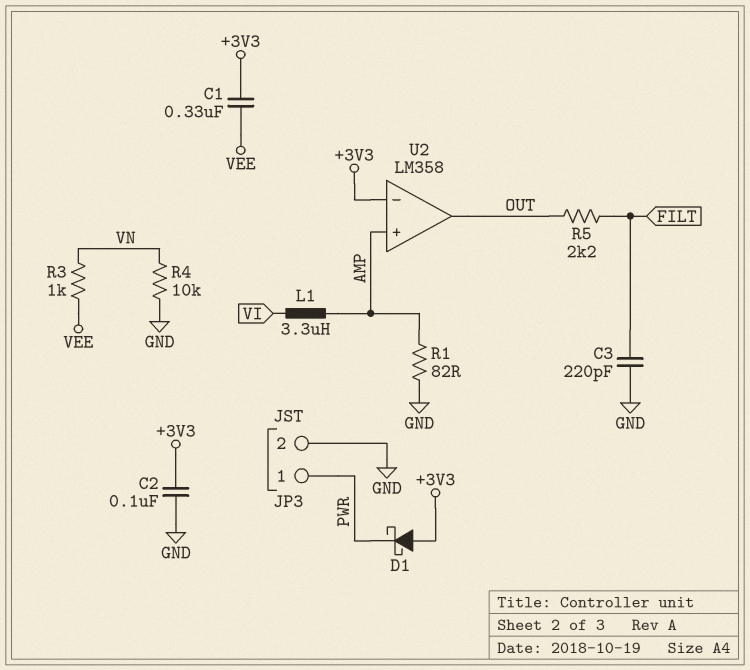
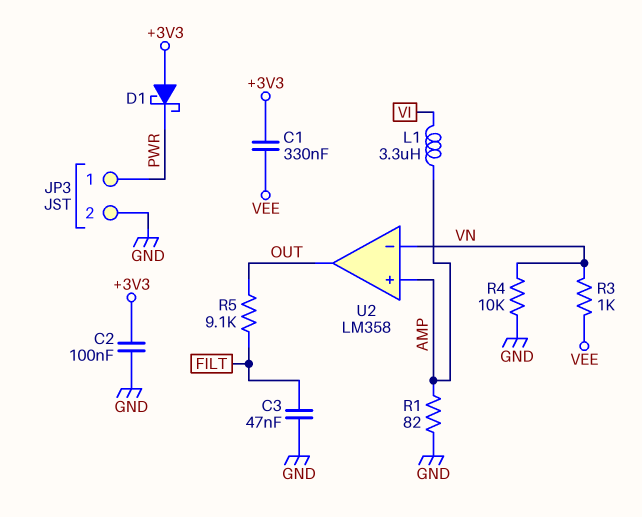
C3: 220pF (FILT, GND) -> 47nF (FILT, GND)
R5: 2.2k (FILT, OUT) -> 9.1k (FILT, OUT)
U2 pin in-: +3V3 -> VN

